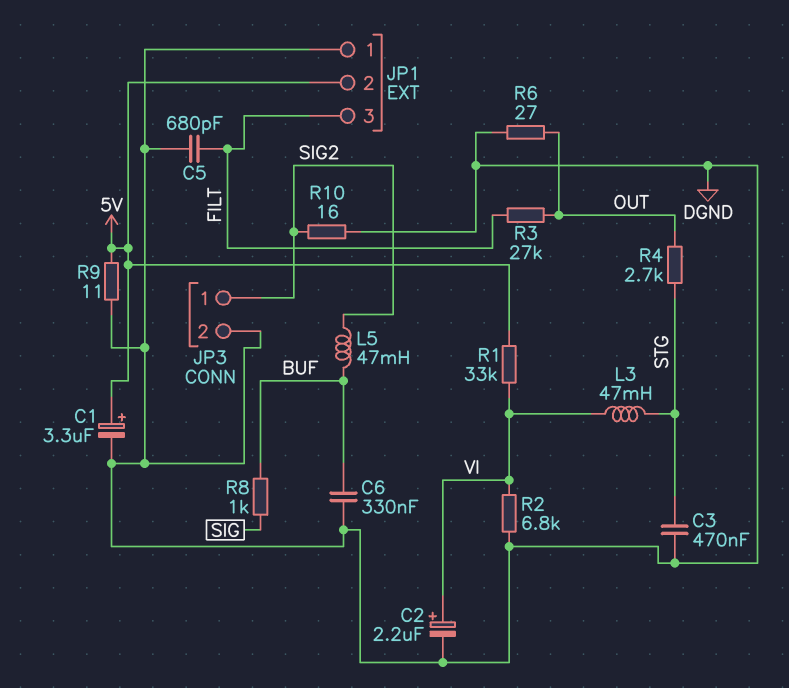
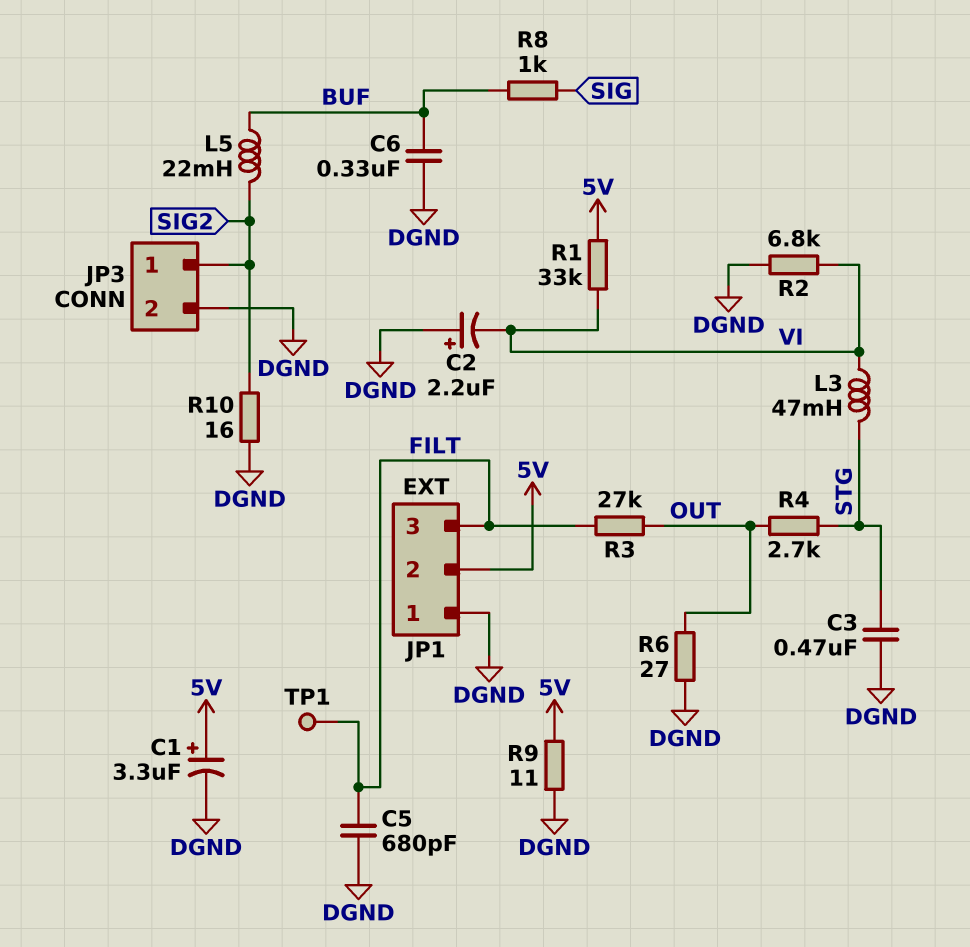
C2: 2.2uF (plus VI, minus DGND) -> 2.2uF (plus DGND, minus VI)
L5: 47mH (BUF, SIG2) -> 22mH (BUF, SIG2)
TP1: none -> test point (FILT)

